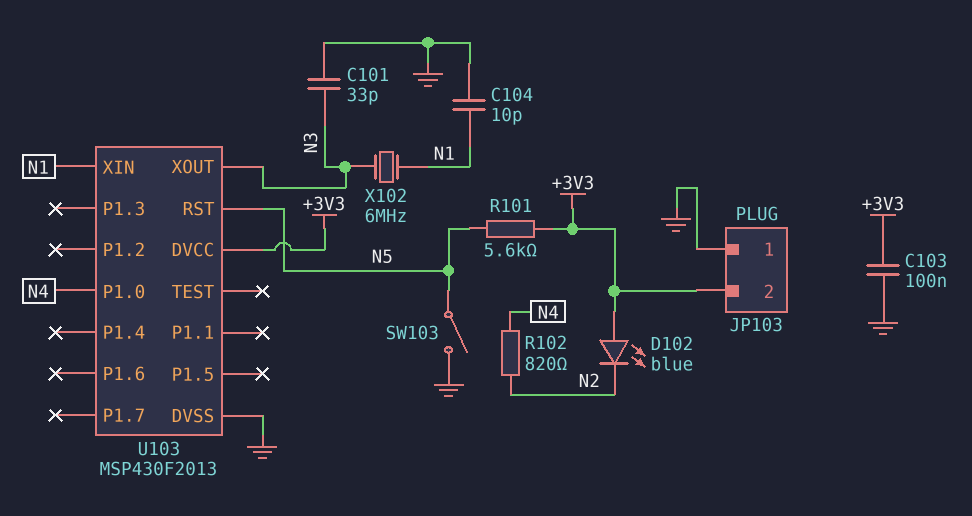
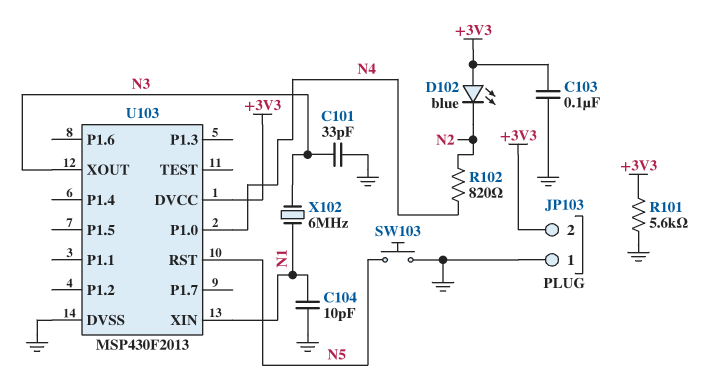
R101: 5.6k (+3V3, N5) -> 5.6k (+3V3, GND)
SW103: switch (GND, N5) -> button (GND, N5)

